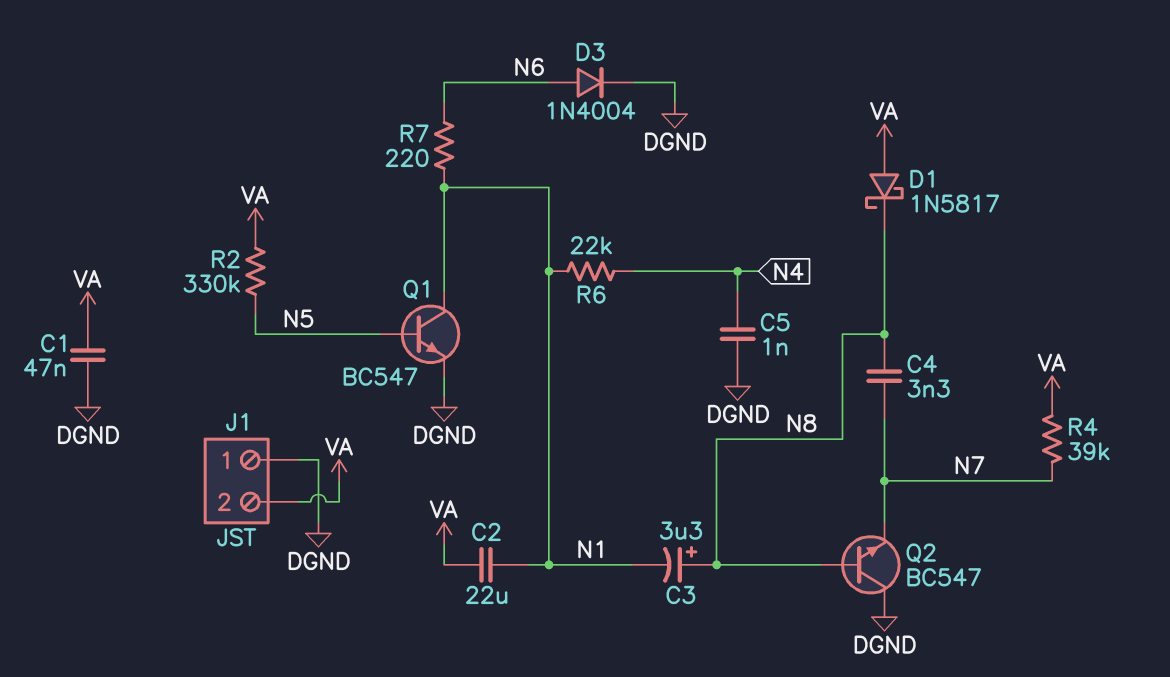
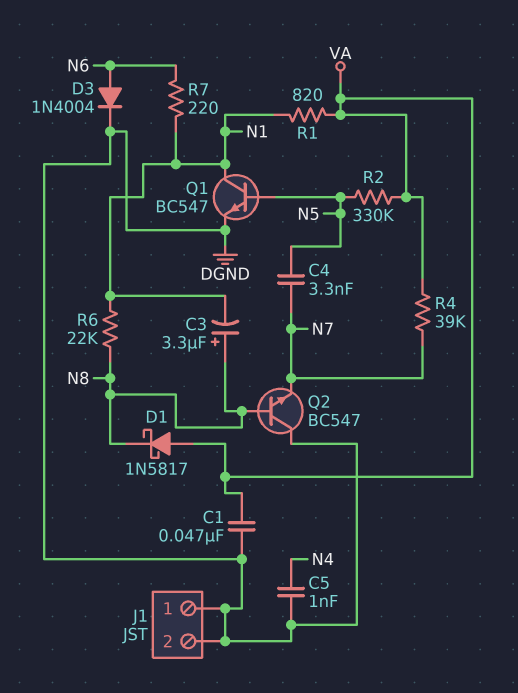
C2: 22uF (N1, VA) -> none
C4: 3.3nF (N7, N8) -> 3.3nF (N5, N7)
J1 pin 2: VA -> DGND
R1: none -> 820 (N1, VA)
R6: 22k (N1, N4) -> 22k (N1, N8)

